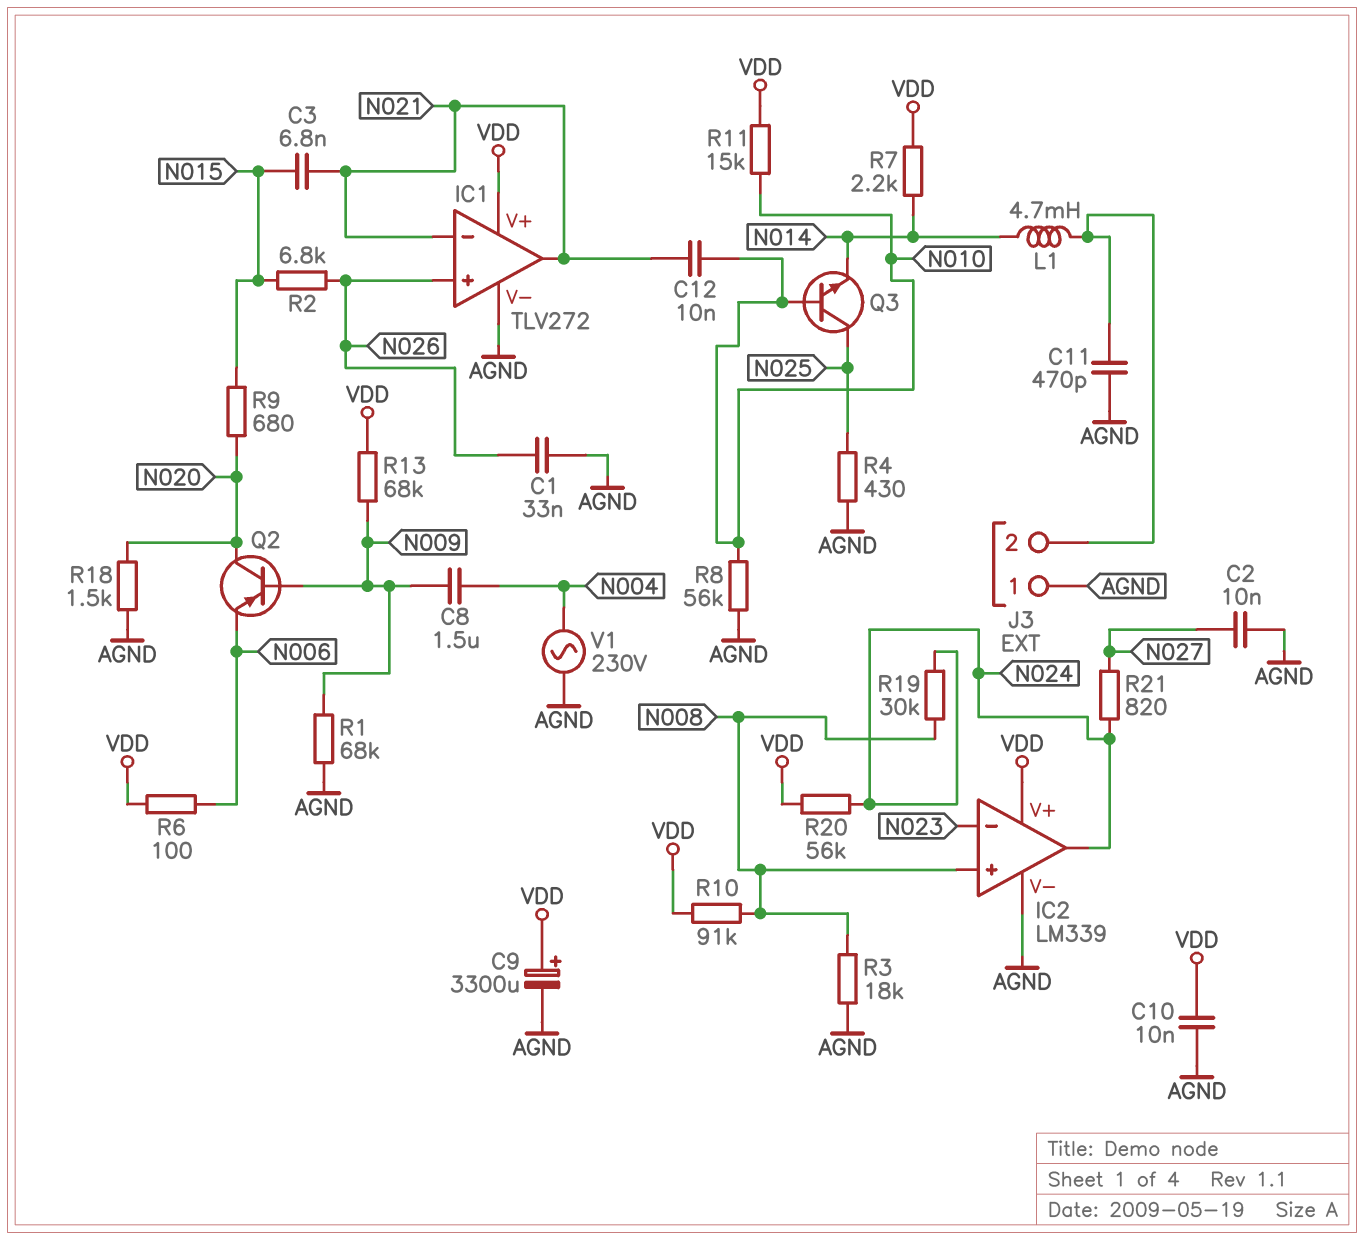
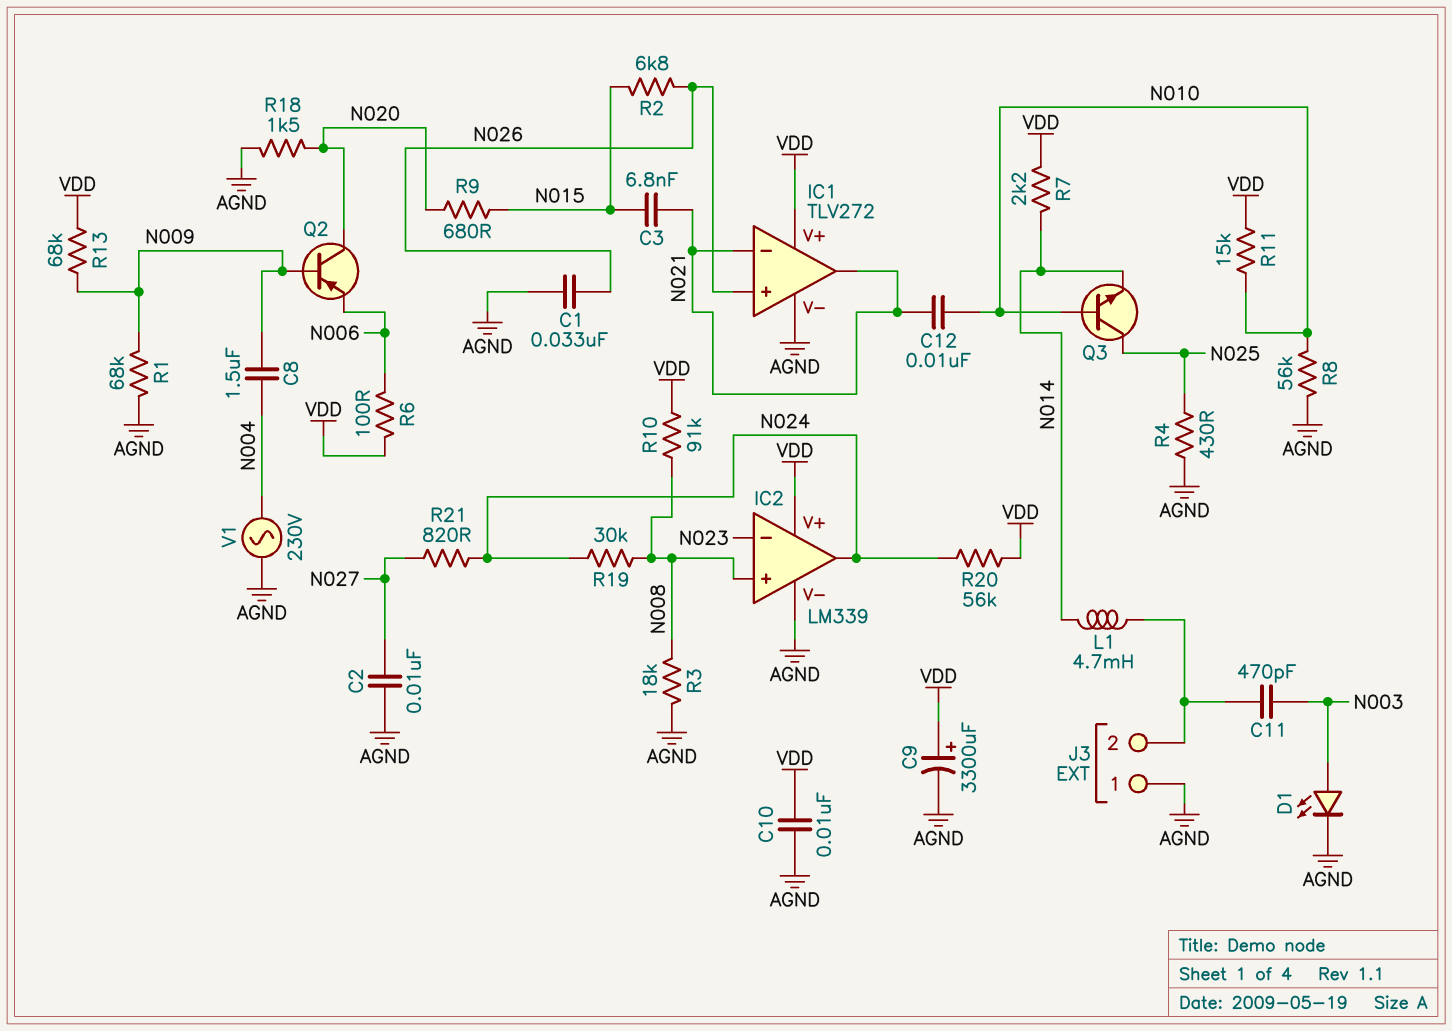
C11: 470pF (AGND, J3/2) -> 470pF (J3/2, N003)
D1: none -> LED (A N003, K AGND)

